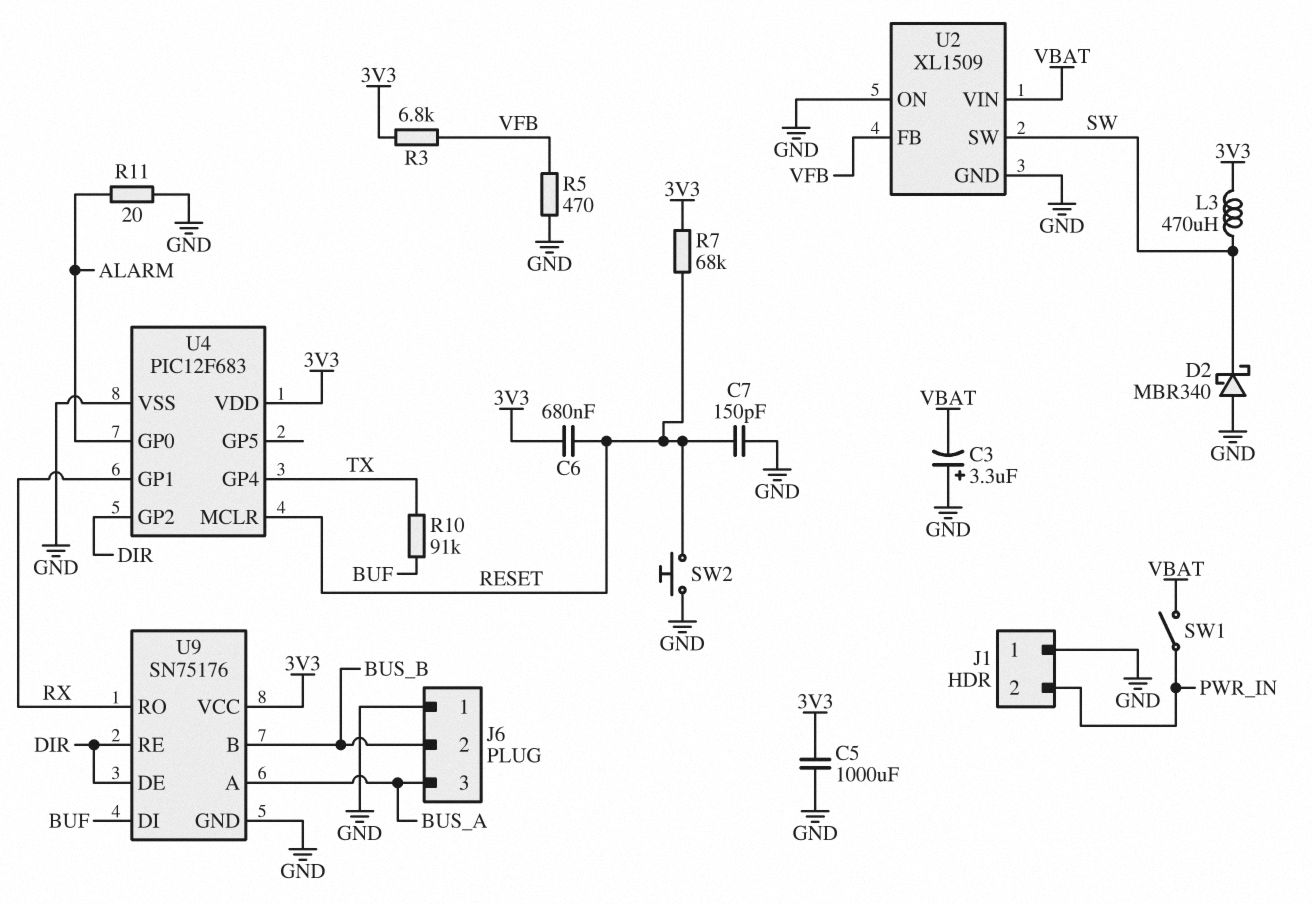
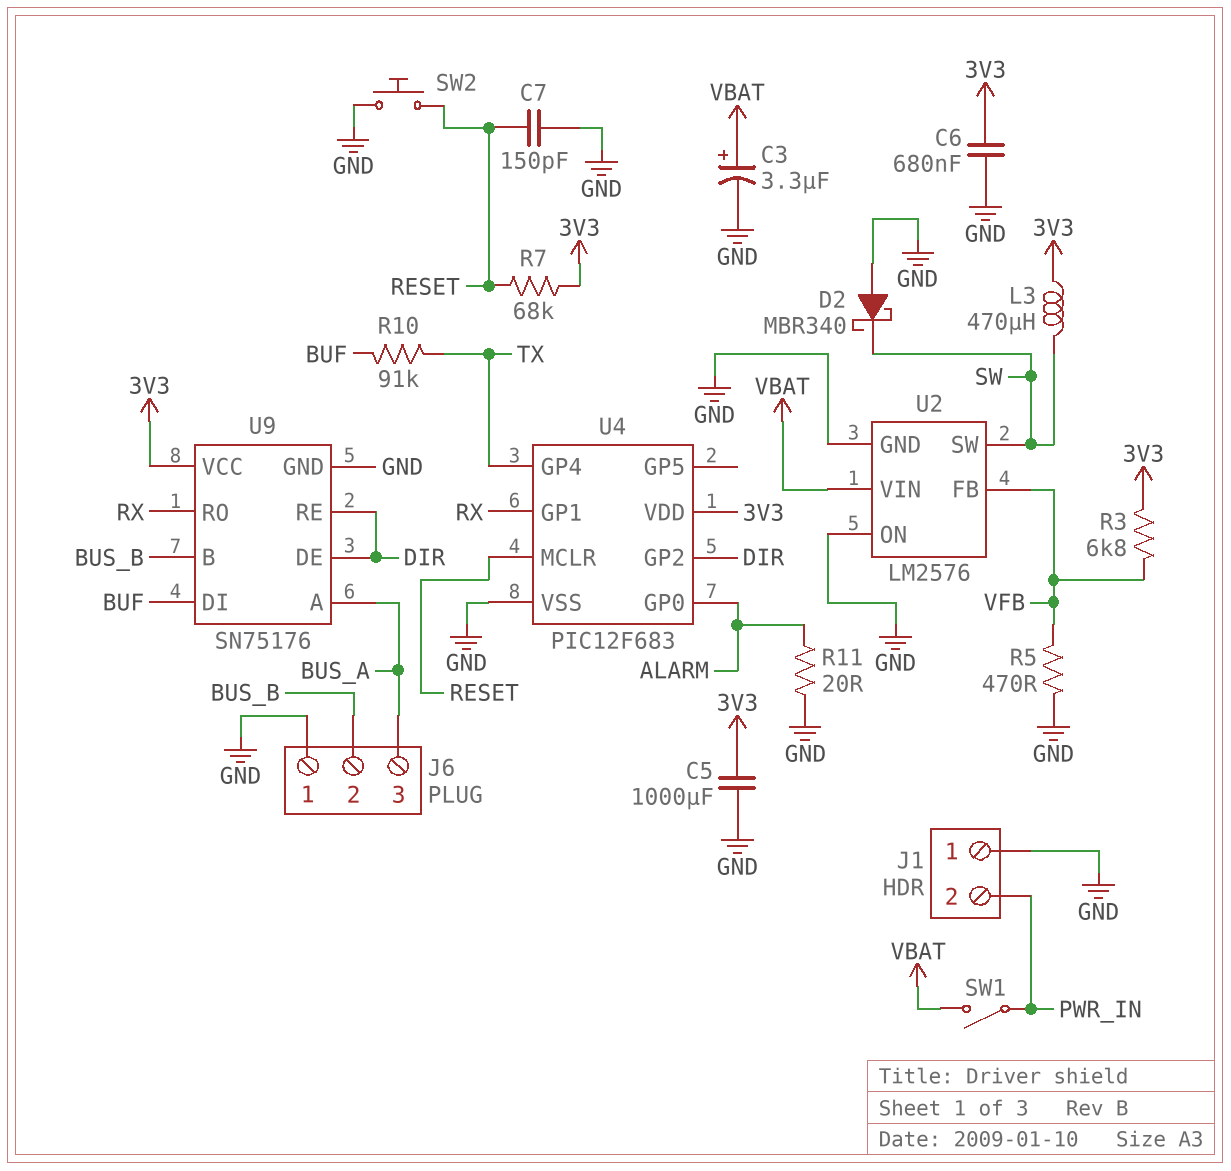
C3: 3.3uF (plus GND, minus VBAT) -> 3.3uF (plus VBAT, minus GND)
C6: 680nF (3V3, RESET) -> 680nF (3V3, GND)
U2: XL1509 -> LM2576

